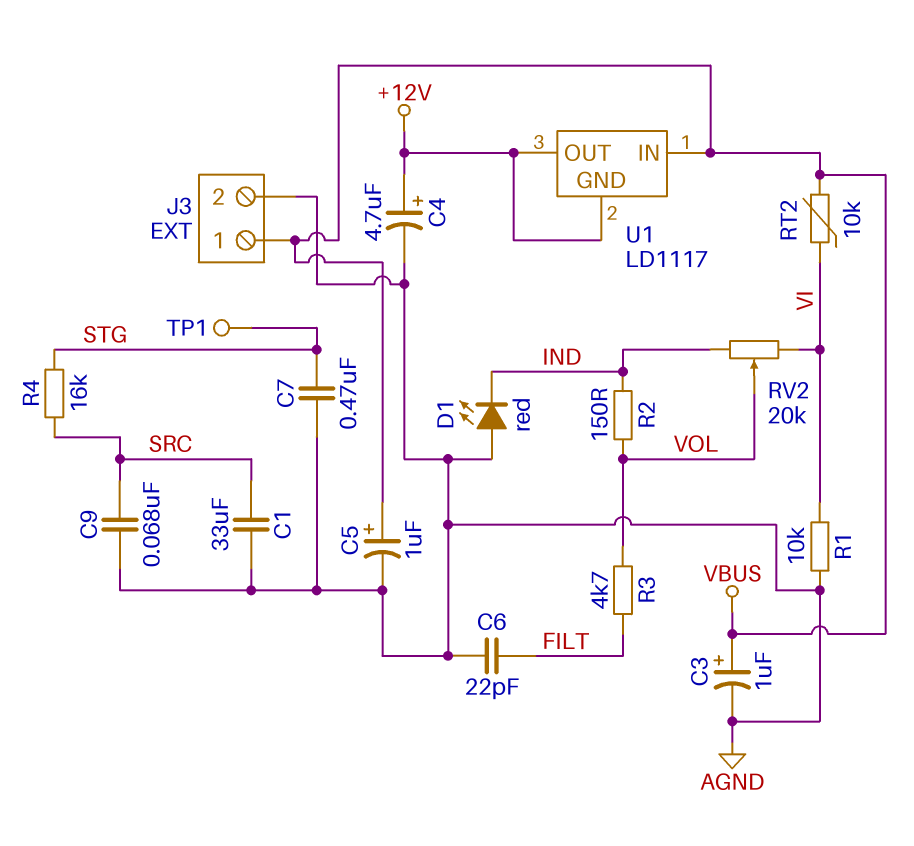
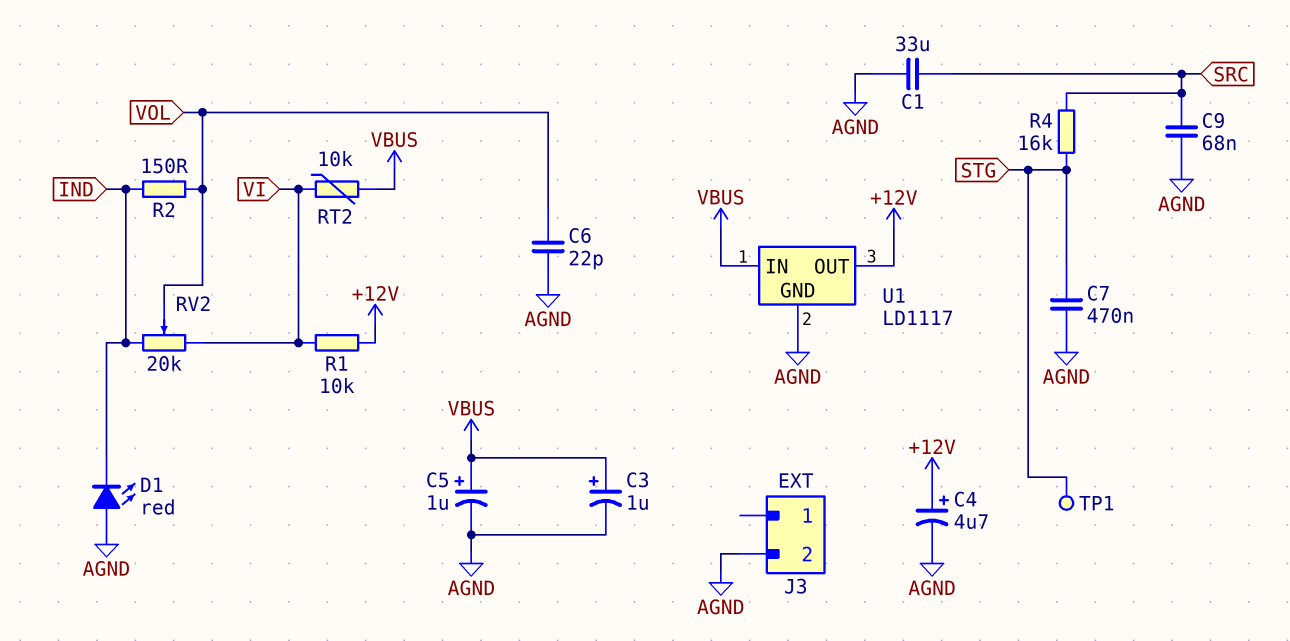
C6: 22pF (AGND, FILT) -> 22pF (AGND, VOL)
J3 pin 1: VBUS -> none
R1: 10k (AGND, VI) -> 10k (+12V, VI)
R3: 4.7k (FILT, VOL) -> none
U1 pin GND: +12V -> AGND

